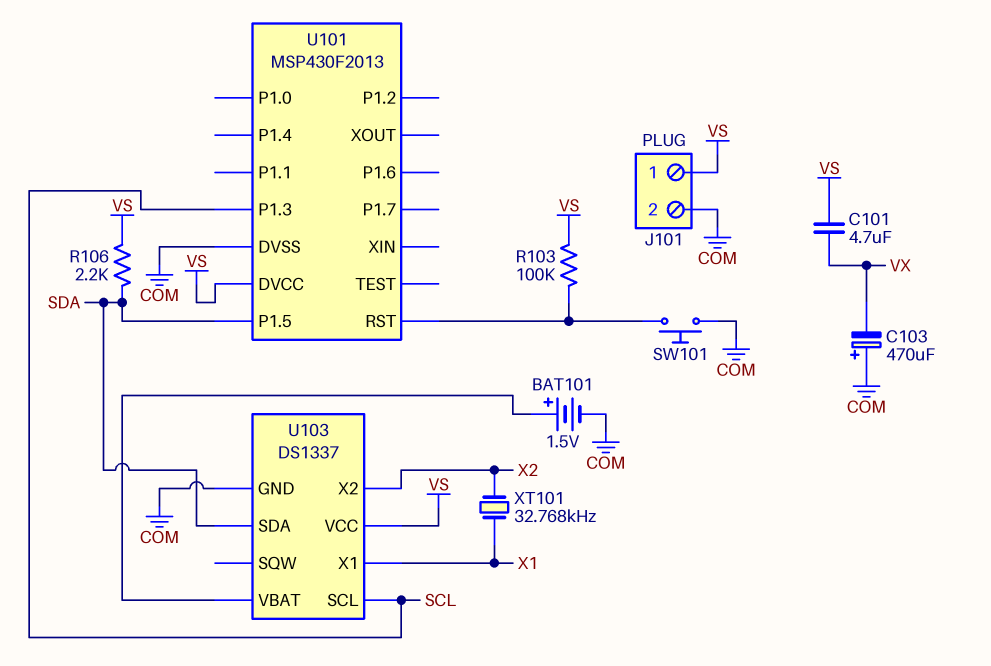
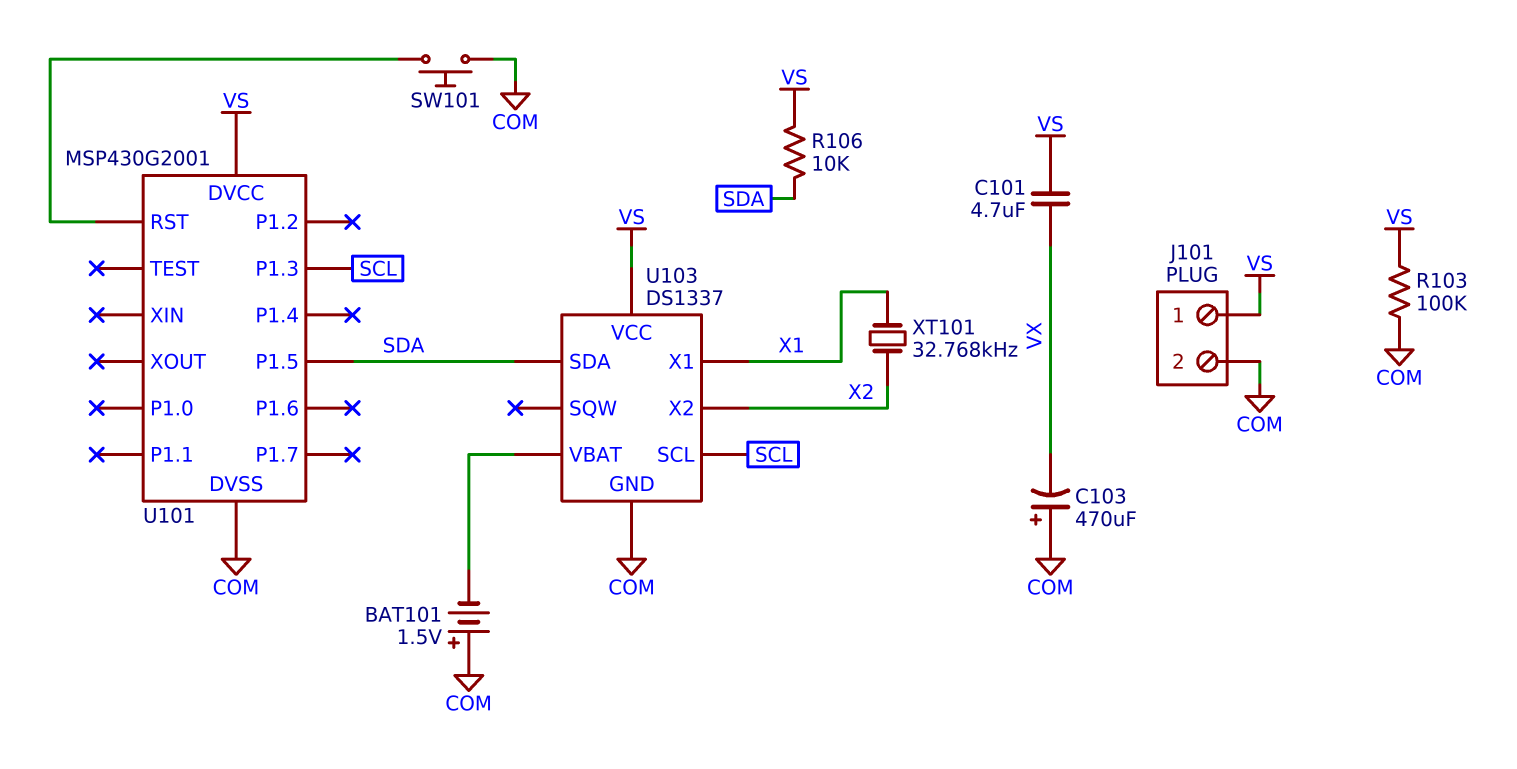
BAT101: 1.5V (plus U103/VBAT, minus COM) -> 1.5V (plus COM, minus U103/VBAT)
R103: 100k (U101/RST, VS) -> 100k (COM, VS)
R106: 2.2k (SDA, VS) -> 10k (SDA, VS)
U101: MSP430F2013 -> MSP430G2001

